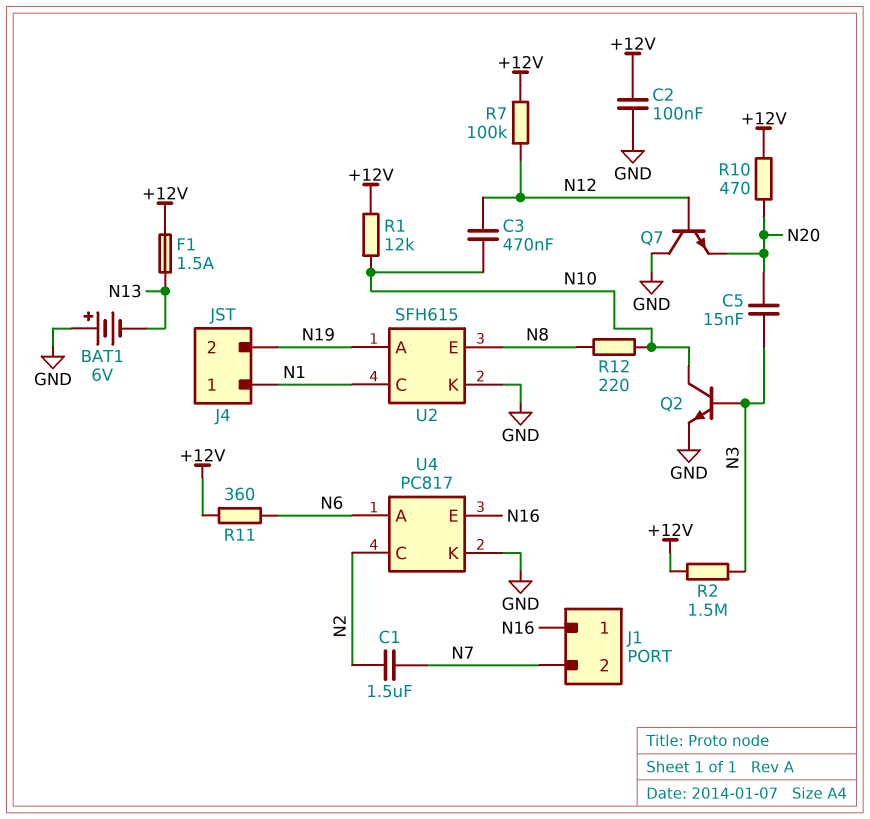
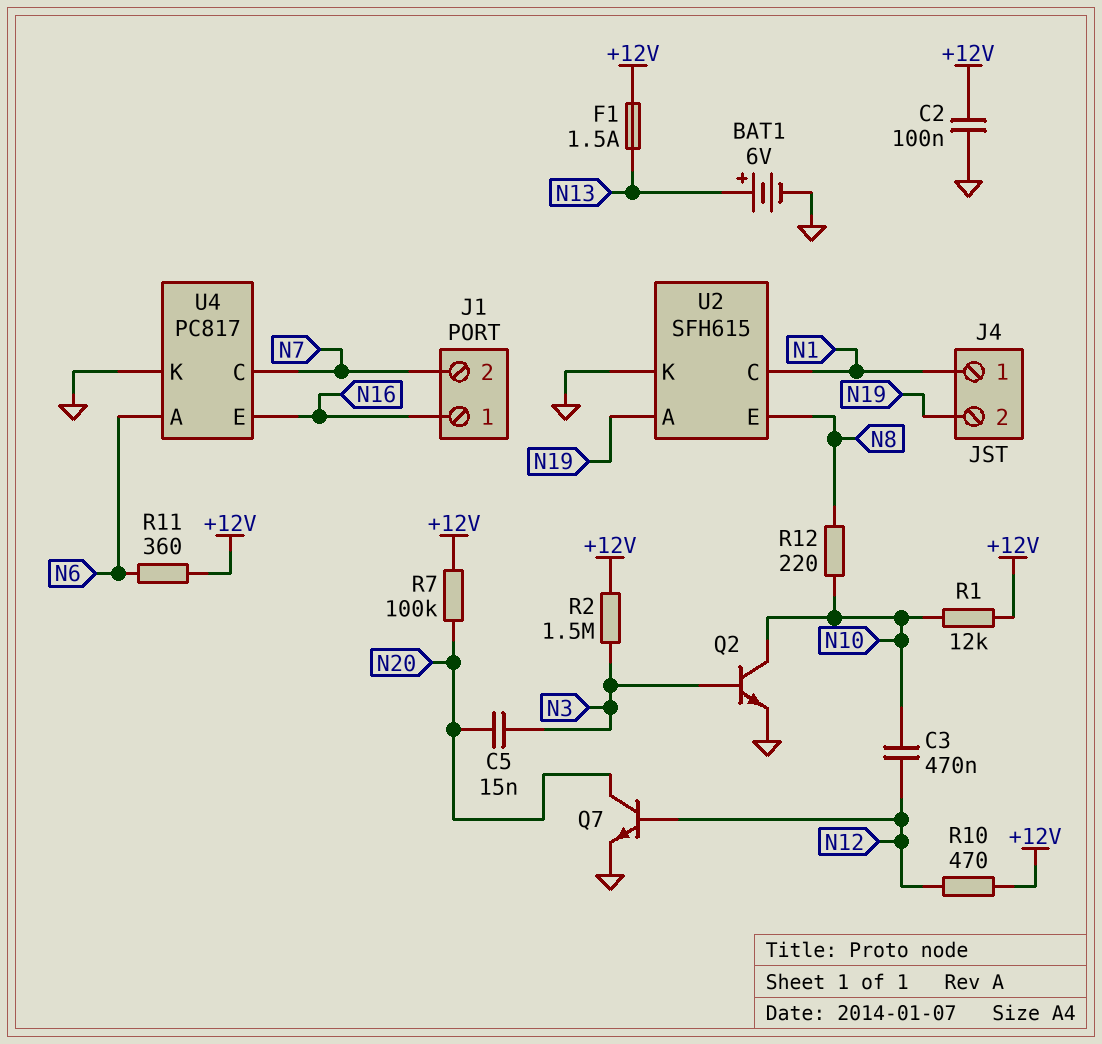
BAT1: 6V (plus GND, minus N13) -> 6V (plus N13, minus GND)
C1: 1.5uF (N2, N7) -> none
Q7: NPN (B N12, C GND, E N20) -> NPN (B N12, C N20, E GND)
R7: 100k (+12V, N12) -> 100k (+12V, N20)
R10: 470 (+12V, N20) -> 470 (+12V, N12)
U4 pin C: N2 -> N7

